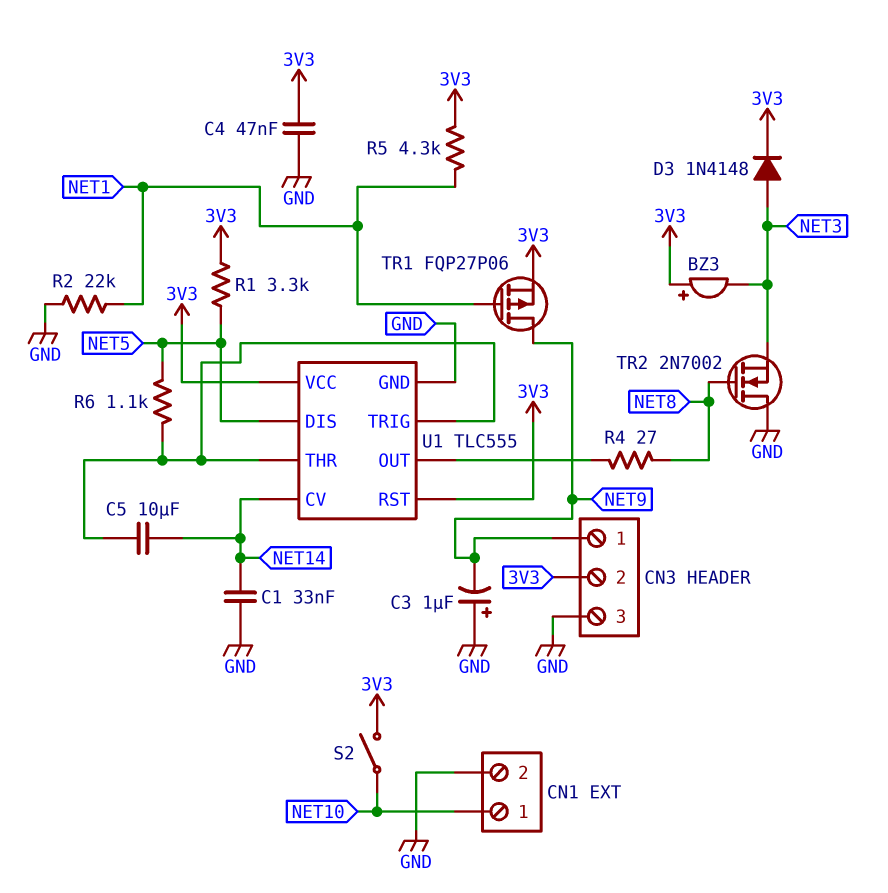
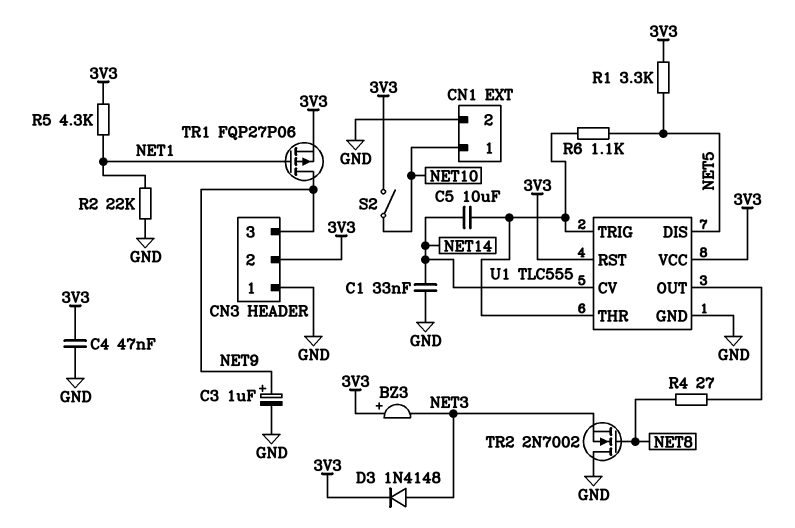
C3: 1uF (plus GND, minus NET9) -> 1uF (plus NET9, minus GND)
CN3 pin 1: NET9 -> GND
CN3 pin 3: GND -> NET9

